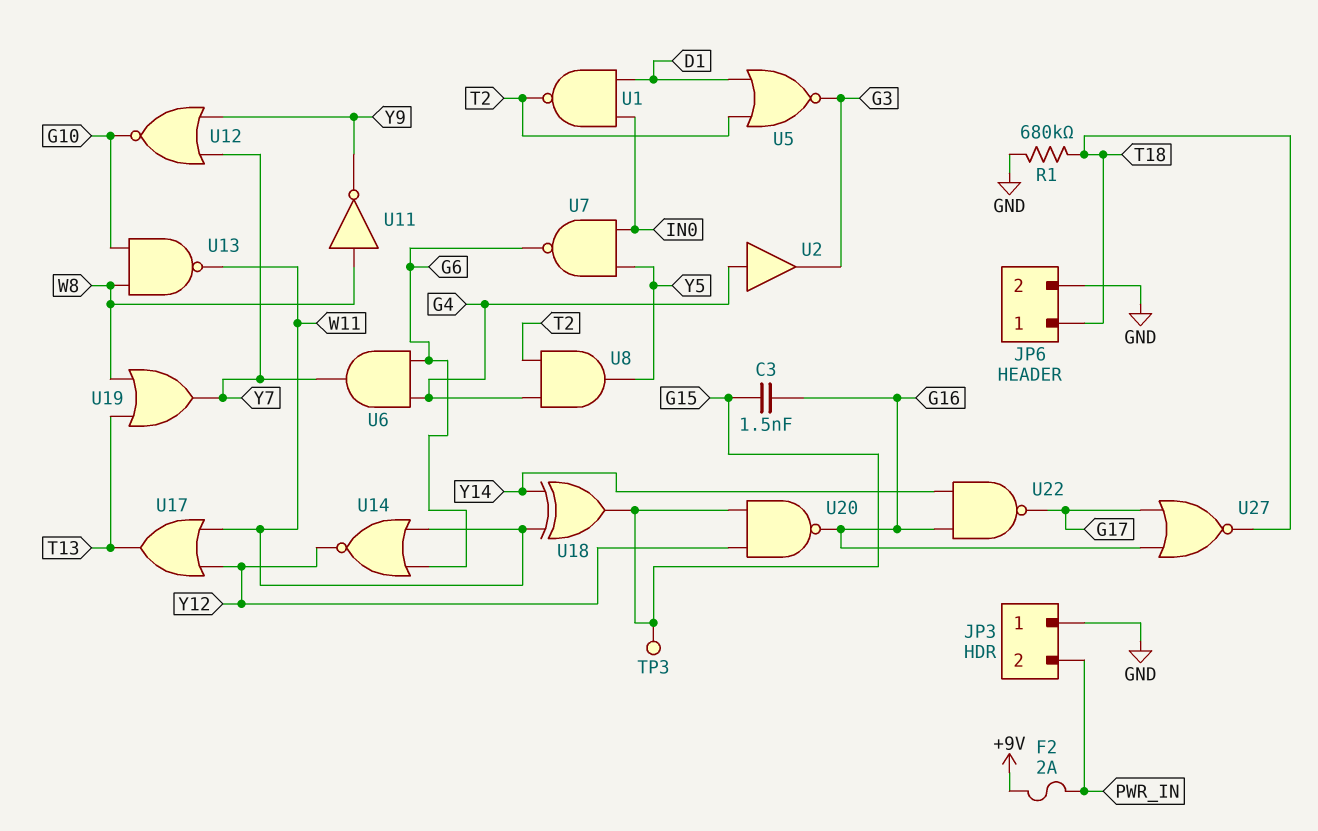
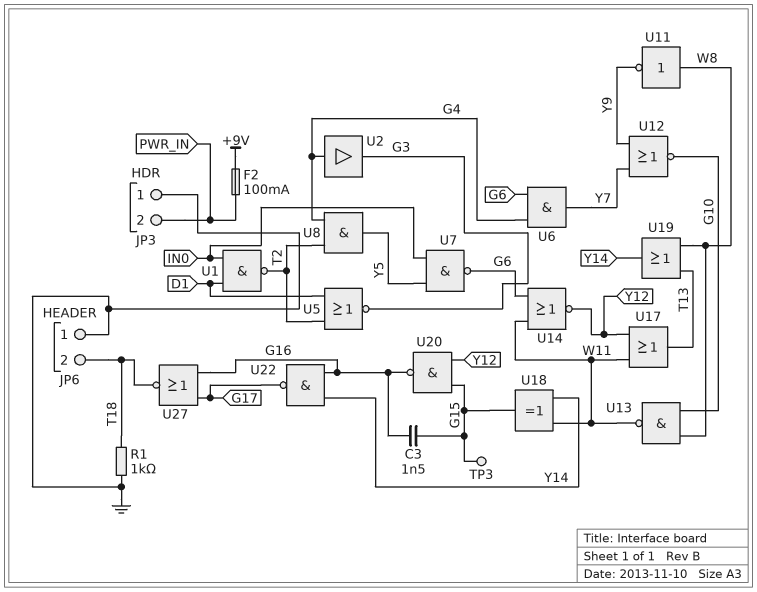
F2: 2A (+9V, PWR_IN) -> 100mA (+9V, PWR_IN)
JP6 pin 1: T18 -> GND
JP6 pin 2: GND -> T18
R1: 680k (GND, T18) -> 1k (GND, T18)
U19: OR (in T13, in W8, out Y7) -> OR (in T13, in W8, out Y14)

